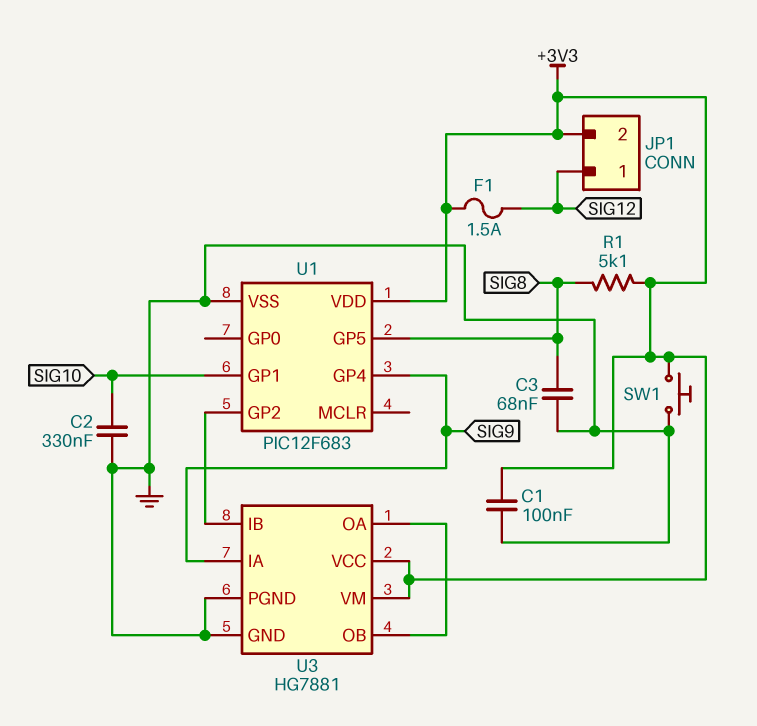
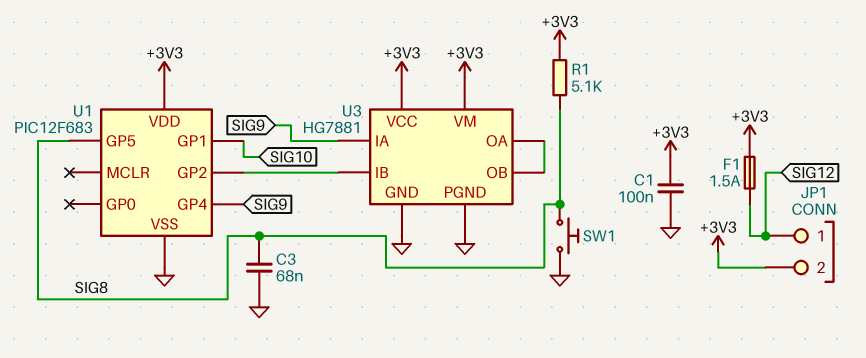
C2: 330nF (GND, SIG10) -> none
SW1: button (+3V3, GND) -> button (GND, SIG8)

